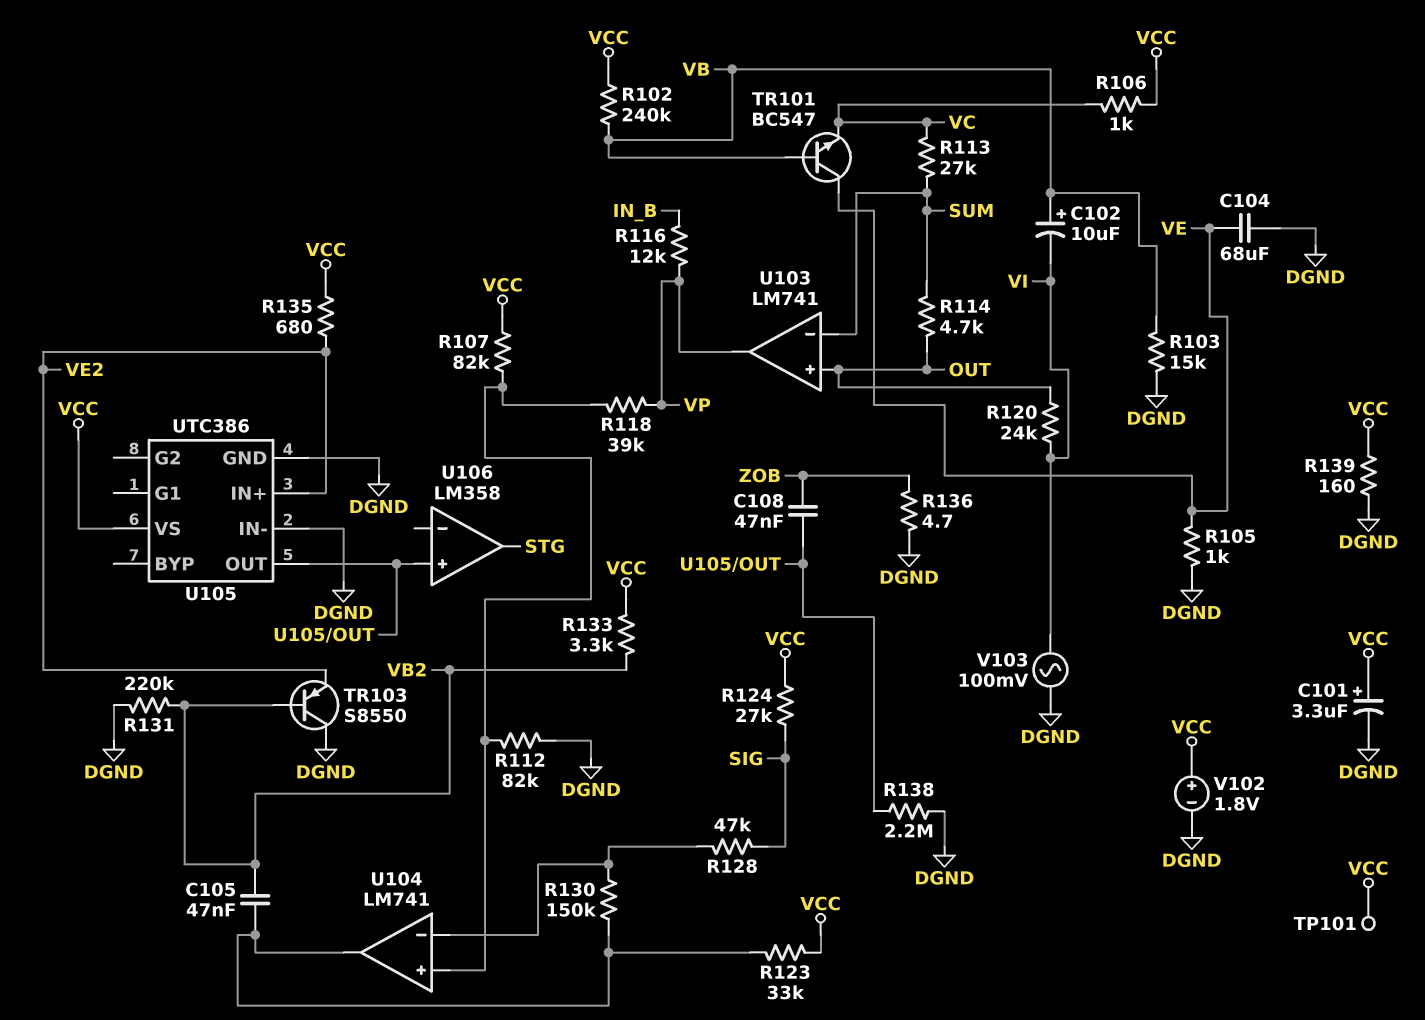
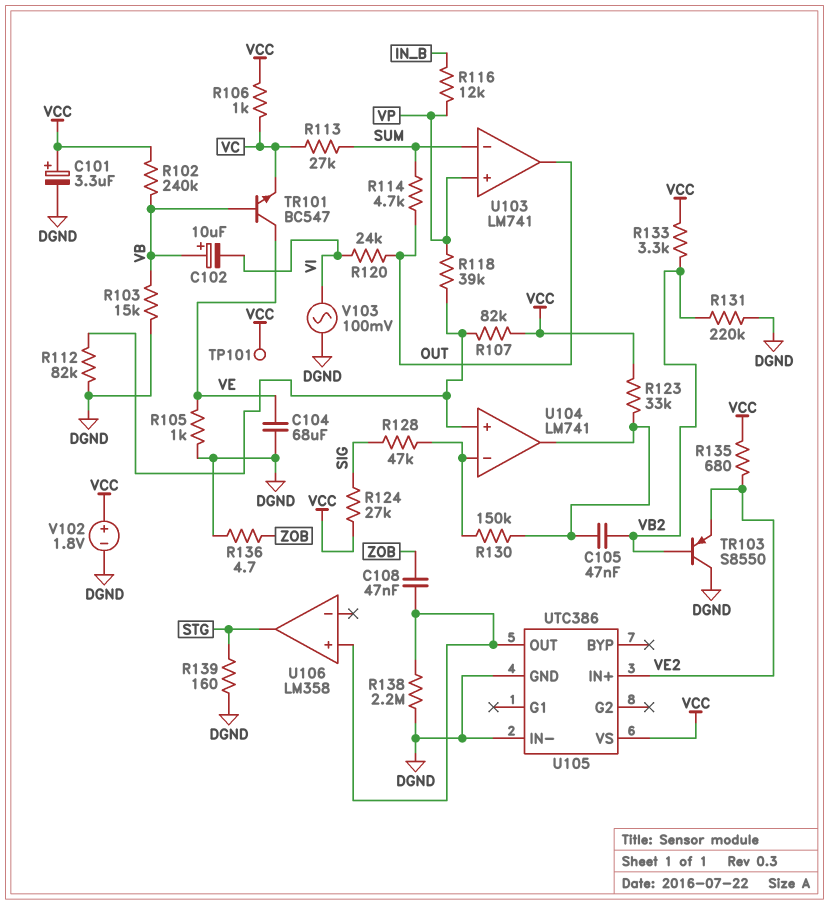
R139: 160 (DGND, VCC) -> 160 (DGND, STG)
U103 pin in+: OUT -> VP
U103 pin out: VP -> OUT

